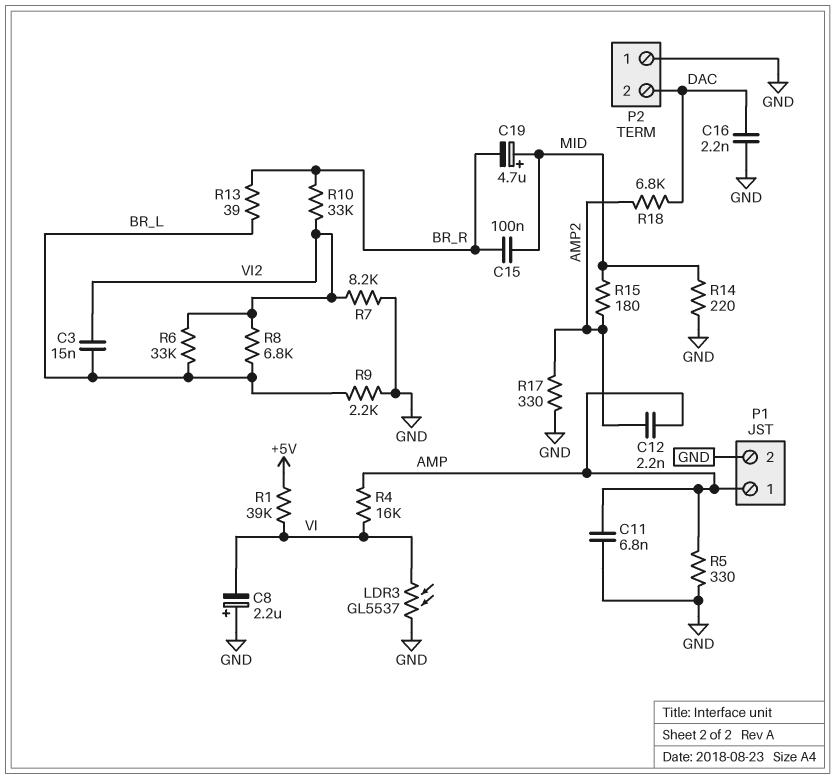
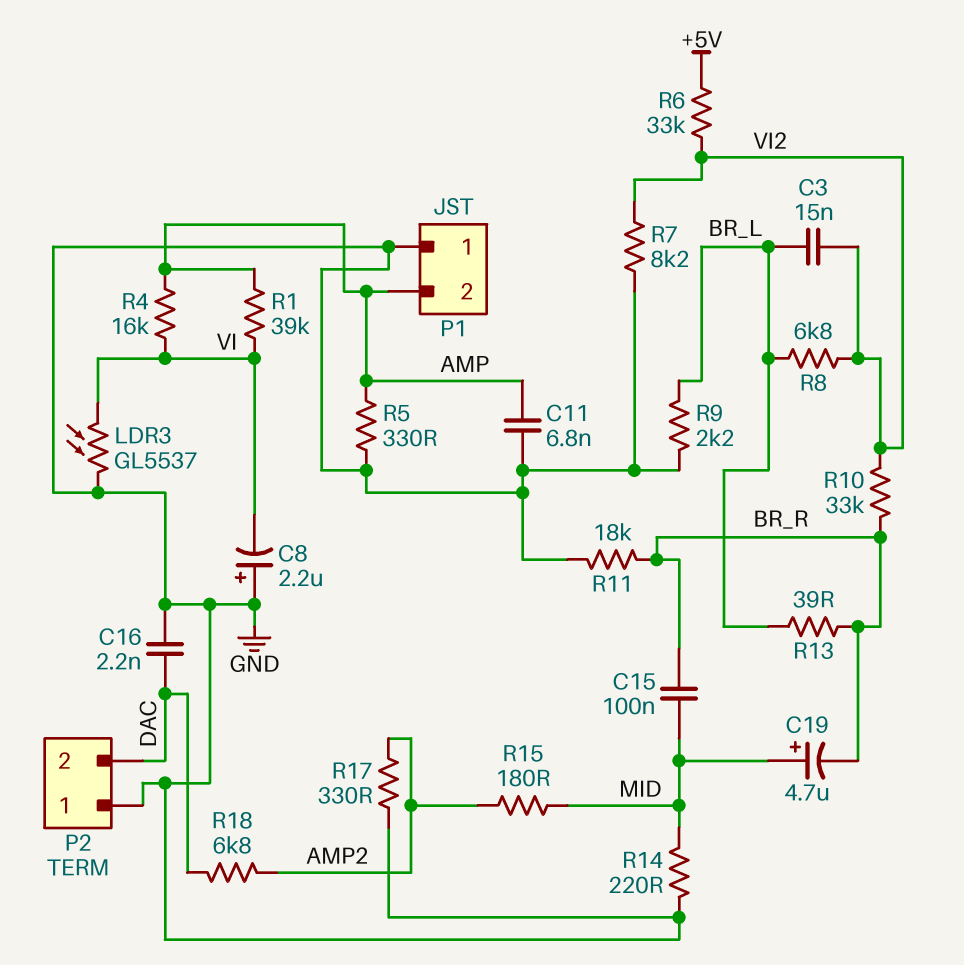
C12: 2.2nF (AMP, AMP2) -> none
P1 pin 1: AMP -> GND
P1 pin 2: GND -> AMP
R1: 39k (+5V, VI) -> 39k (AMP, VI)
R6: 33k (BR_L, VI2) -> 33k (+5V, VI2)
R11: none -> 18k (BR_R, GND)

